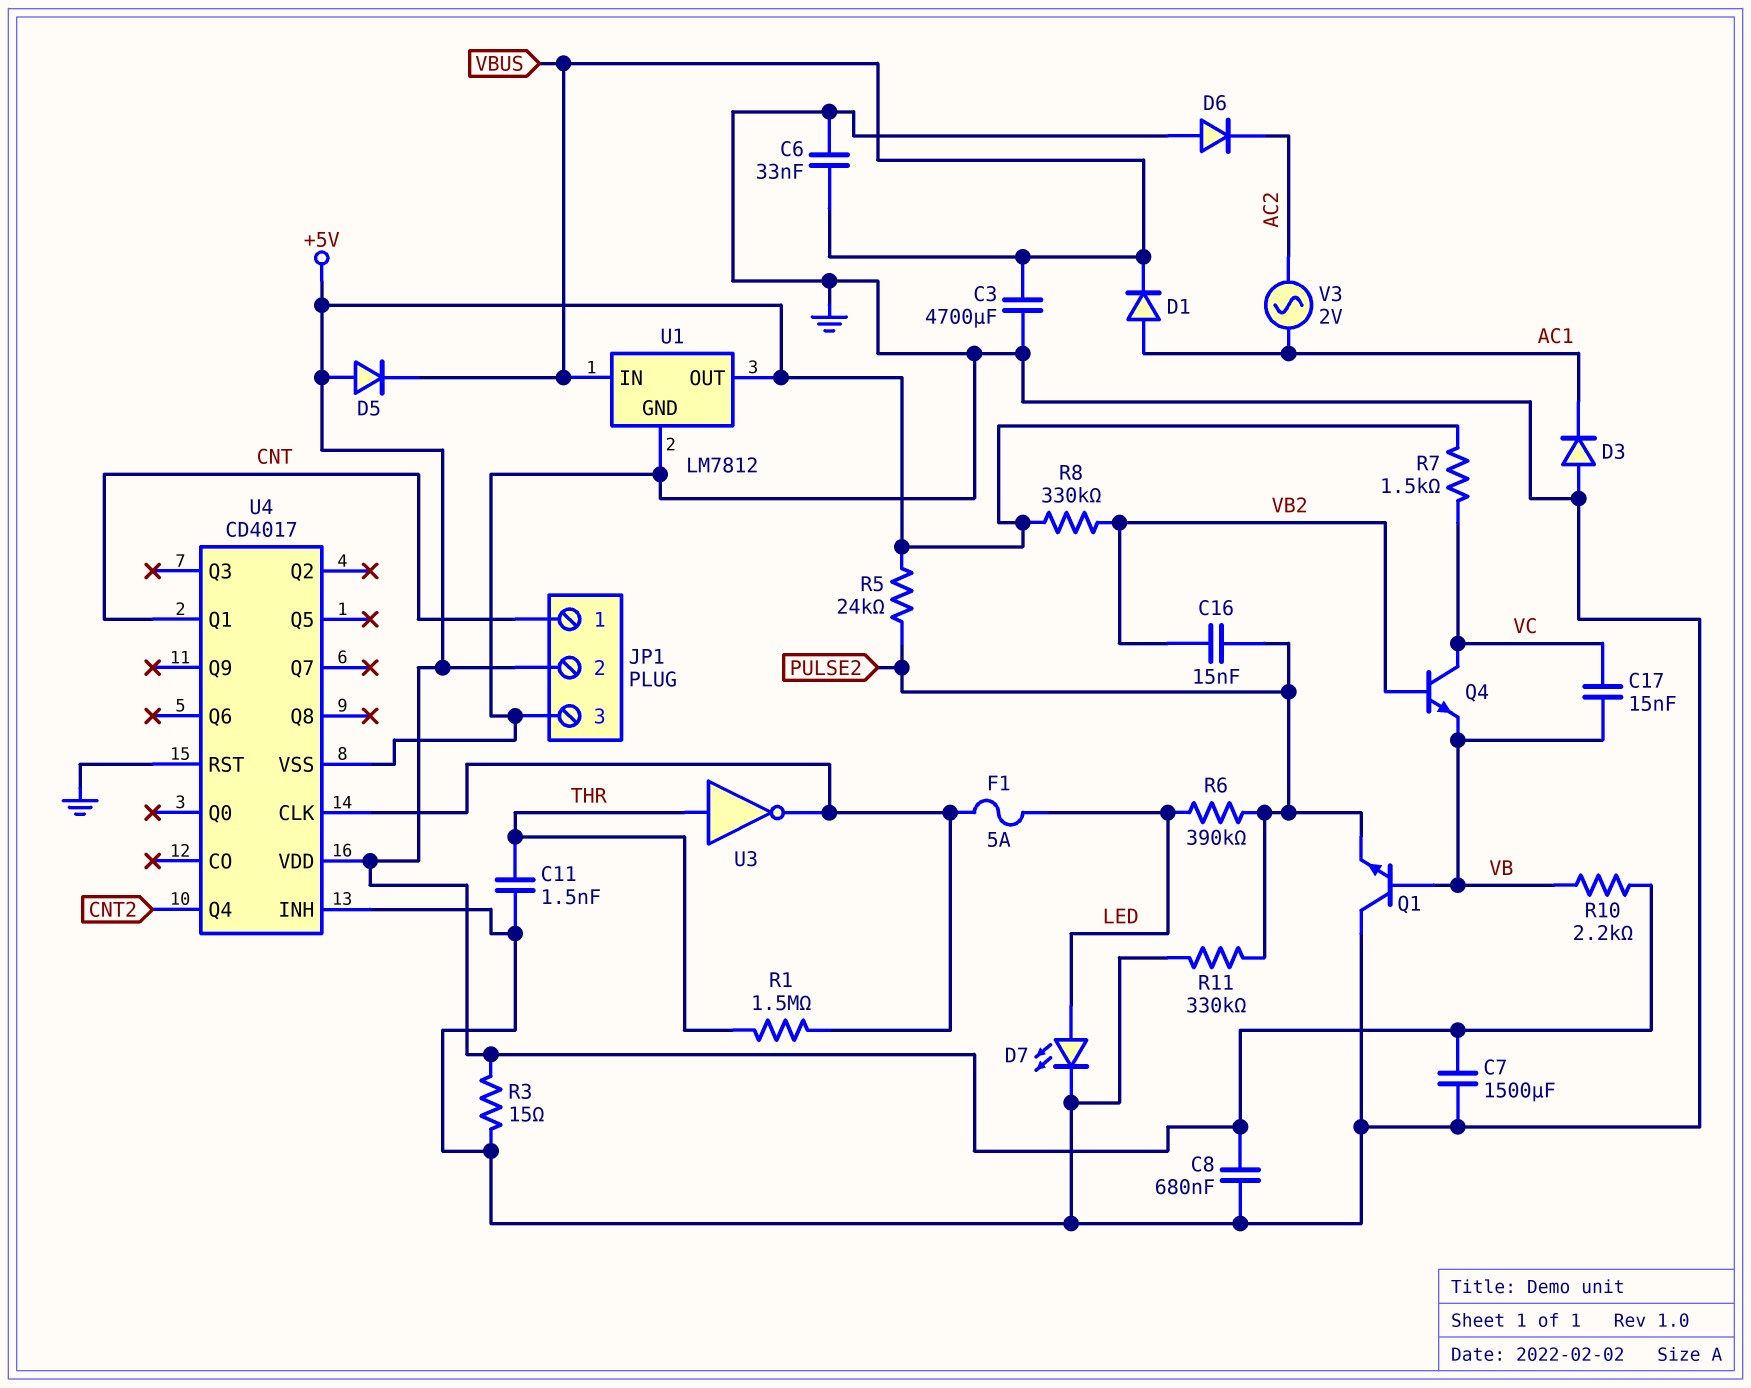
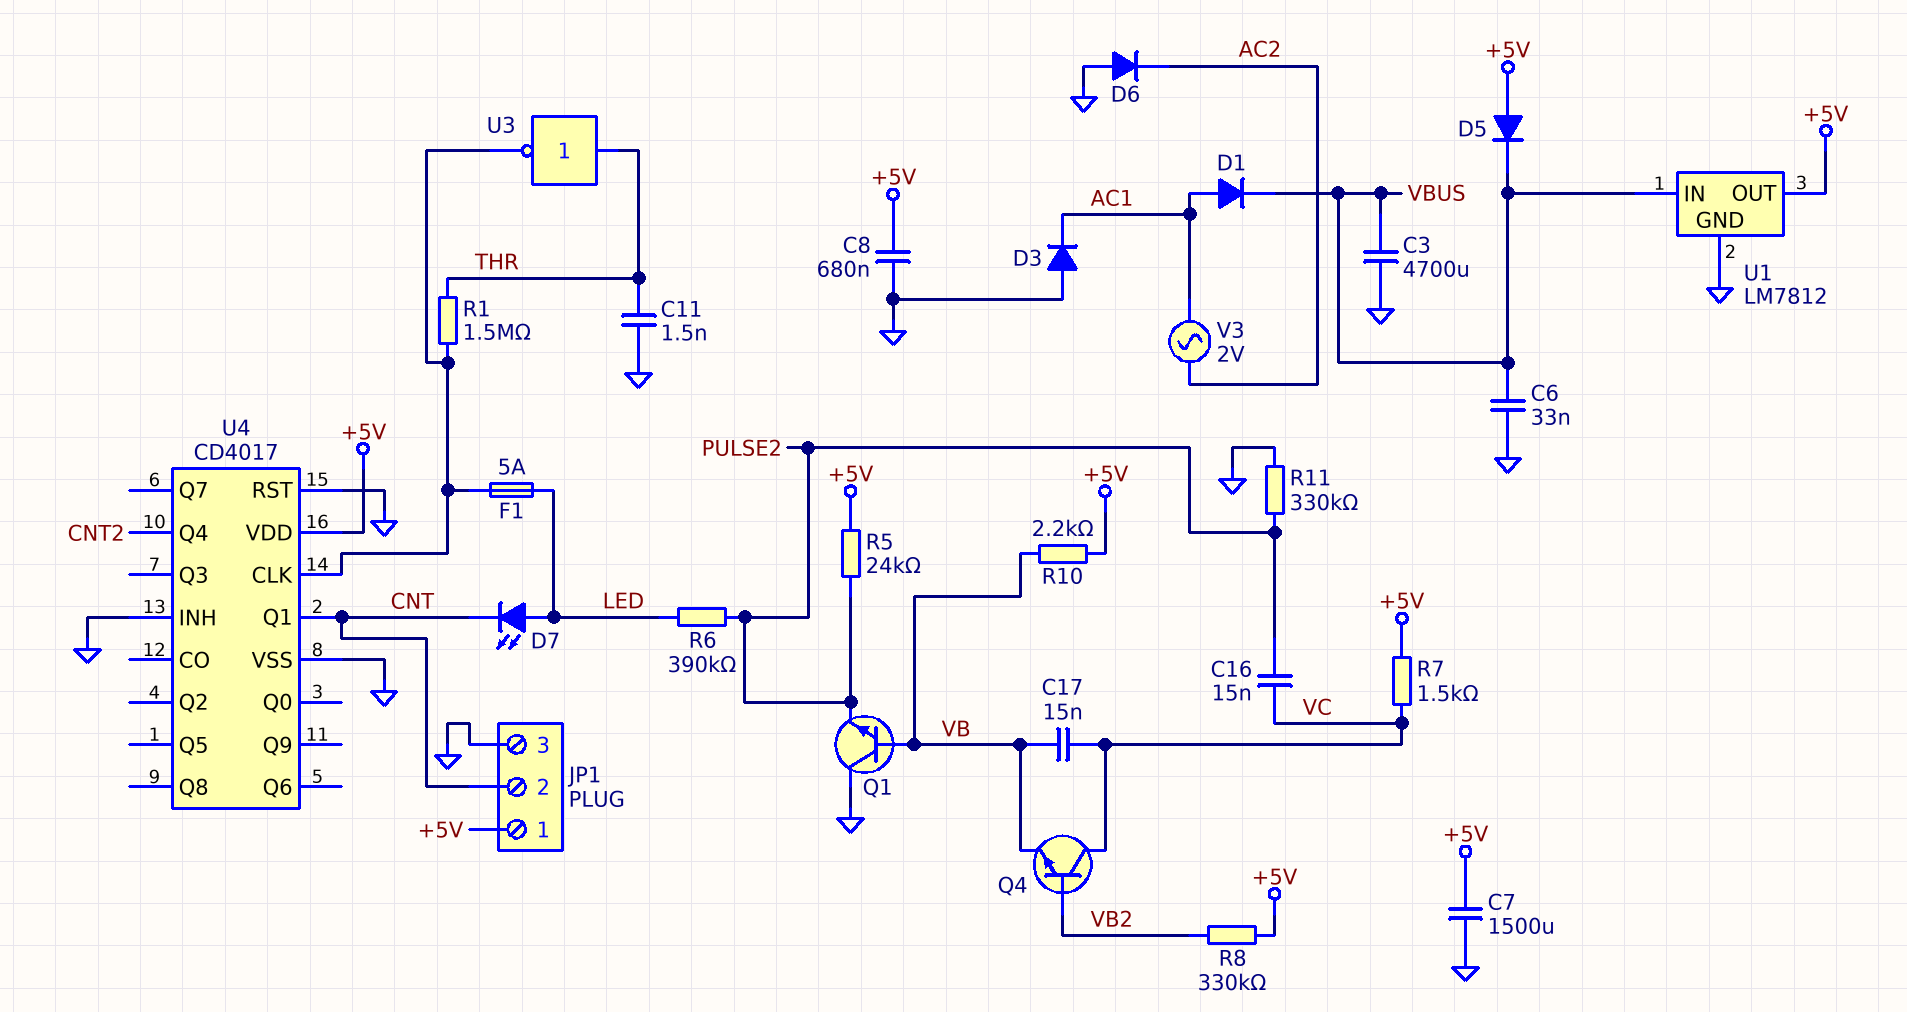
C16: 15nF (PULSE2, VB2) -> 15nF (PULSE2, VC)
D7: LED (A LED, K GND) -> LED (A LED, K CNT)
JP1 pin 1: CNT -> +5V
JP1 pin 2: +5V -> CNT
R3: 15 (+5V, GND) -> none

